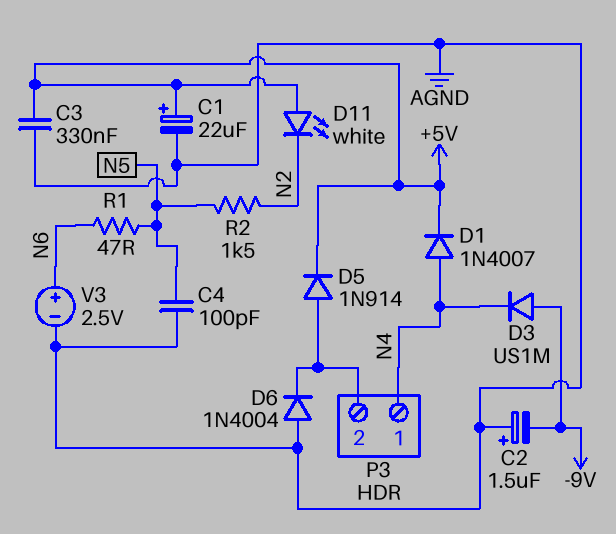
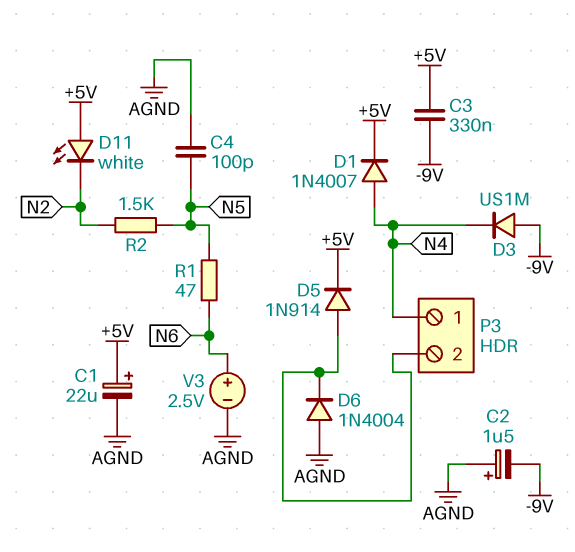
C3: 330nF (+5V, AGND) -> 330nF (+5V, -9V)

